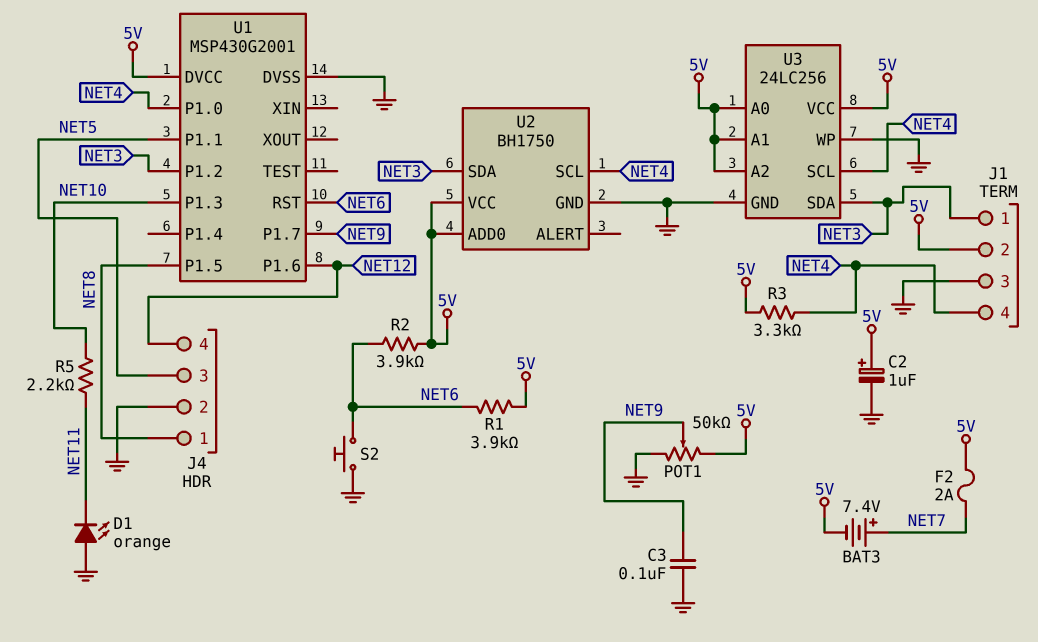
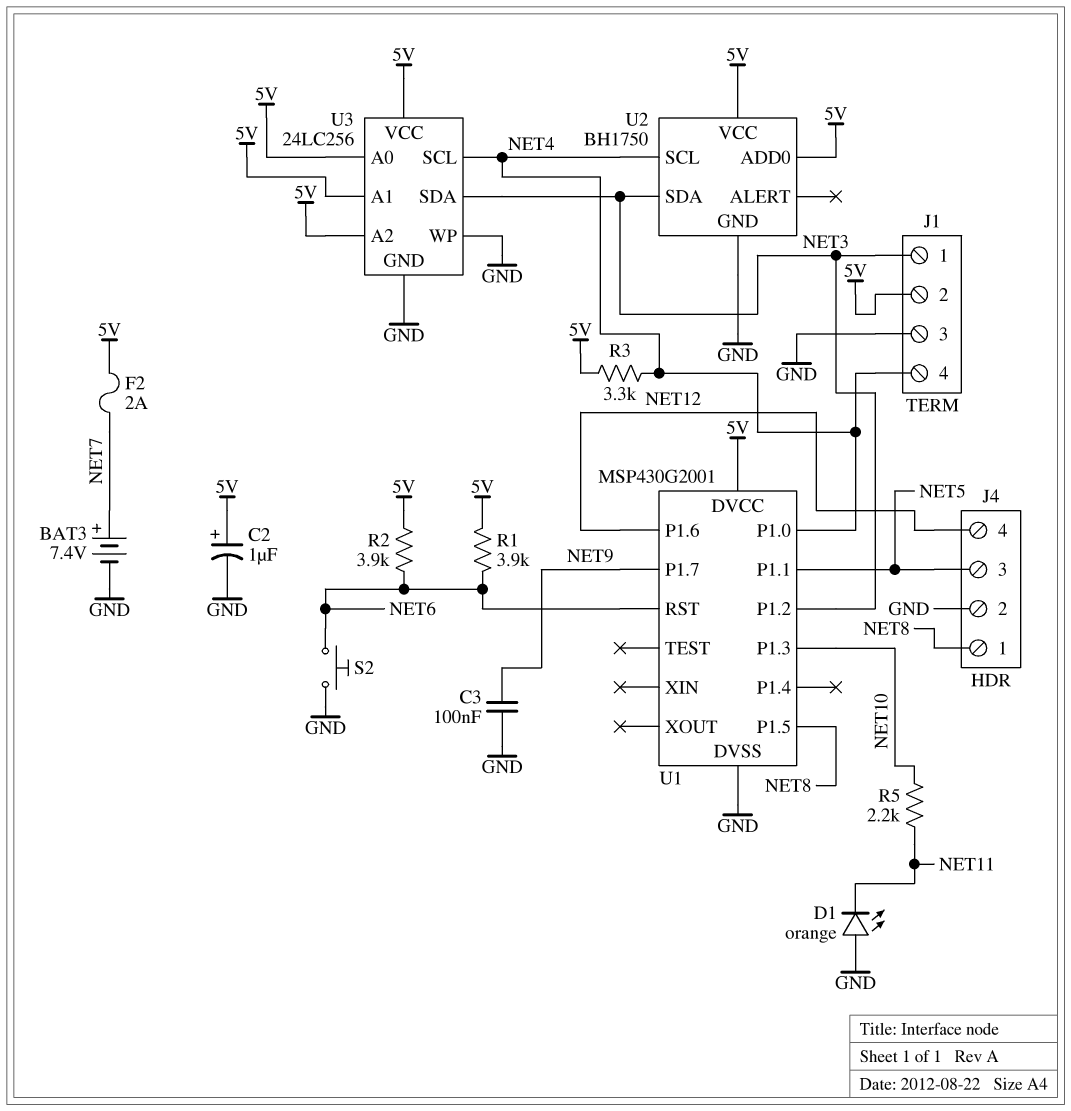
BAT3: 7.4V (plus NET7, minus 5V) -> 7.4V (plus NET7, minus GND)
POT1: 50k (5V, GND, wiper NET9) -> none

